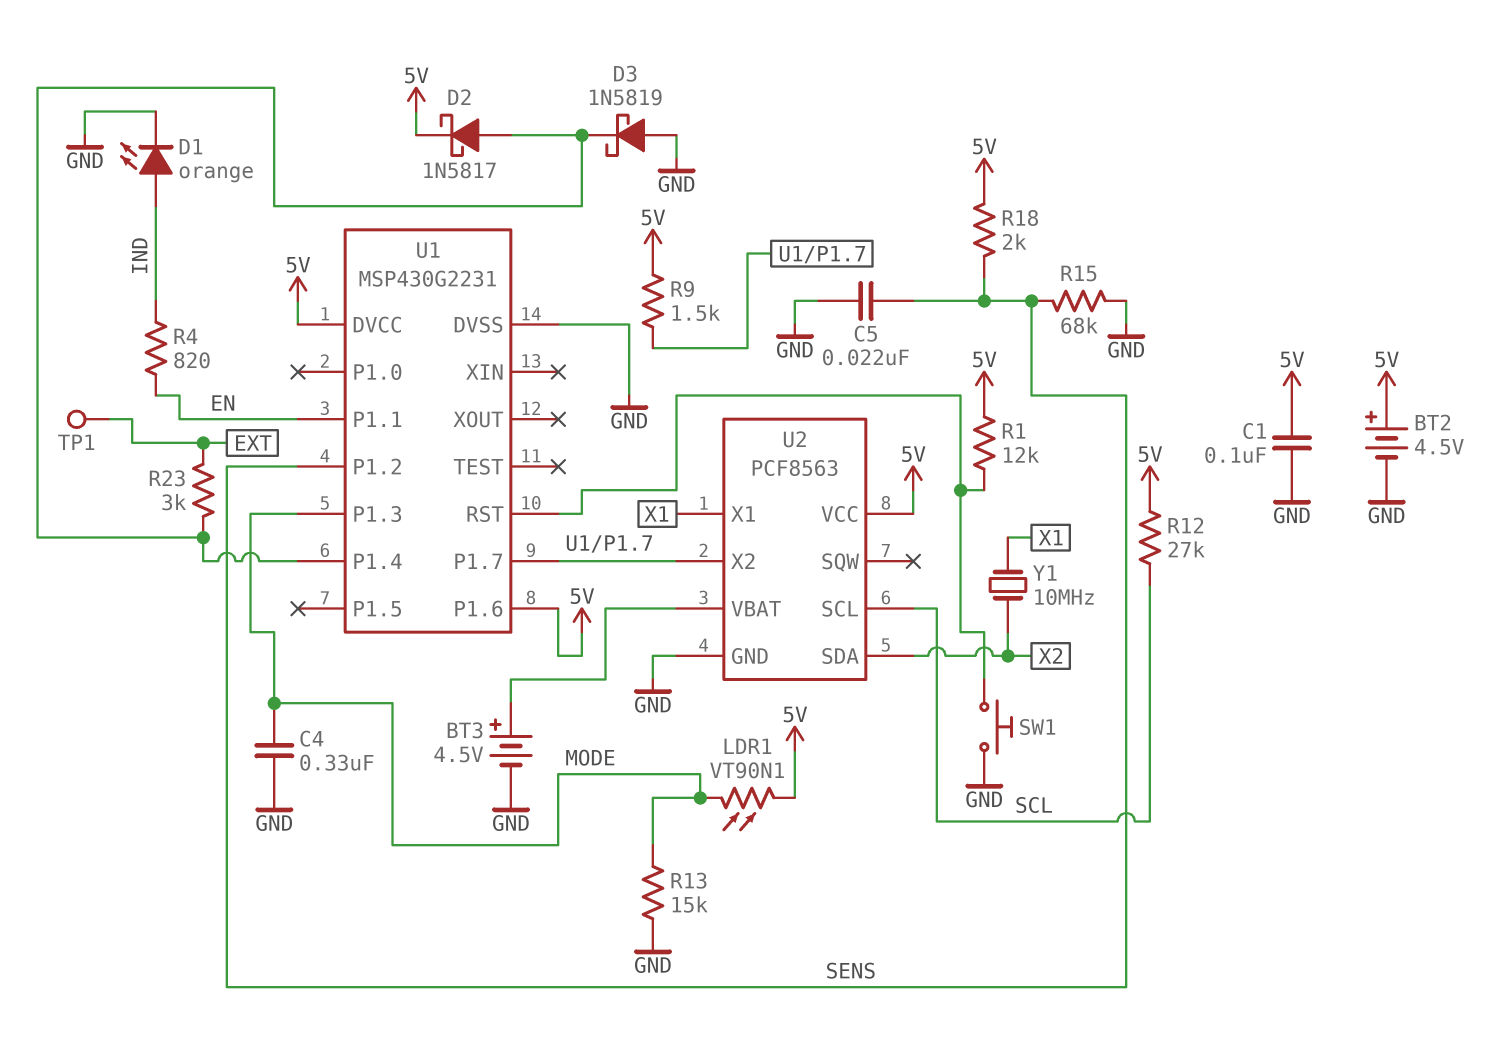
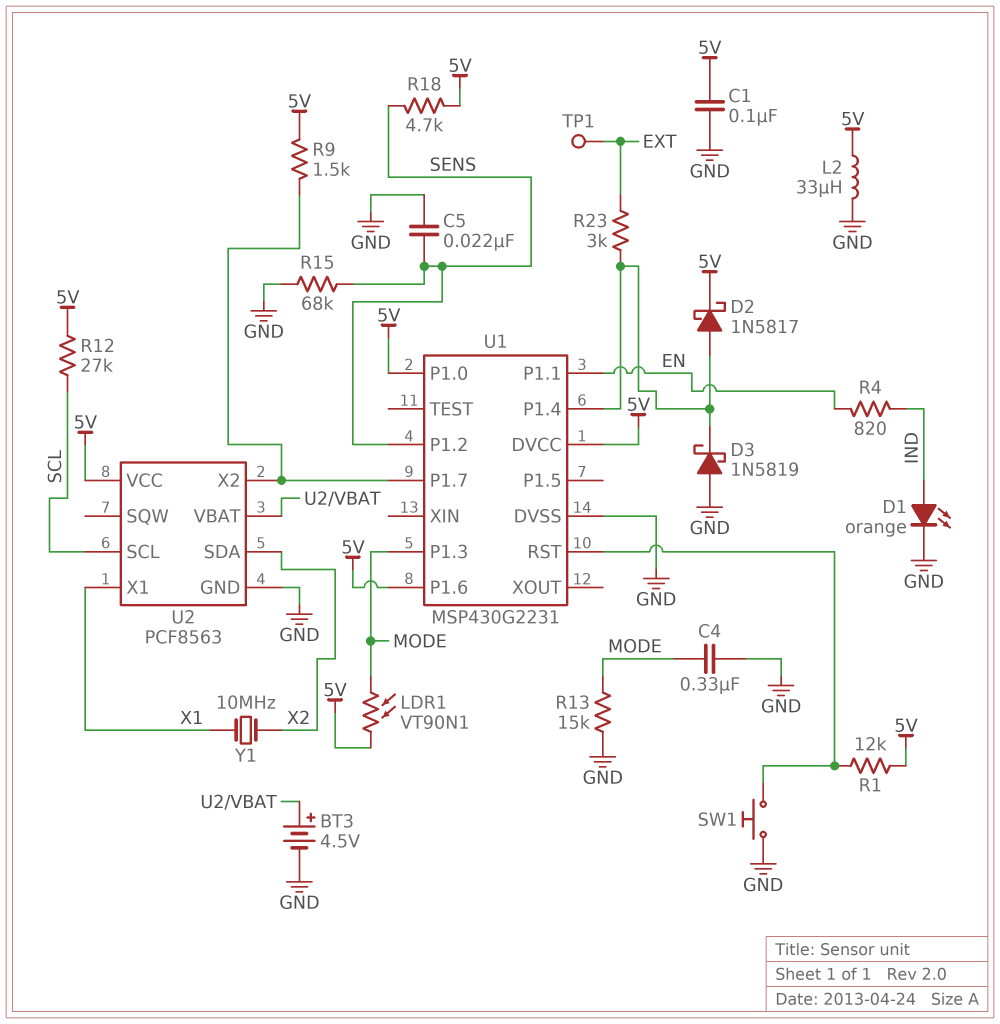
BT2: 4.5V (plus 5V, minus GND) -> none
L2: none -> 33uH (5V, GND)
R18: 2k (5V, SENS) -> 4.7k (5V, SENS)
U1 pin P1.0: none -> 5V

